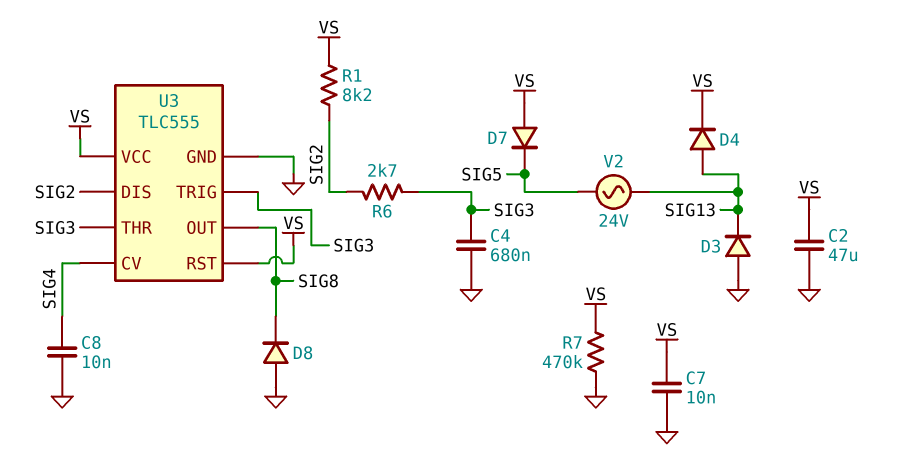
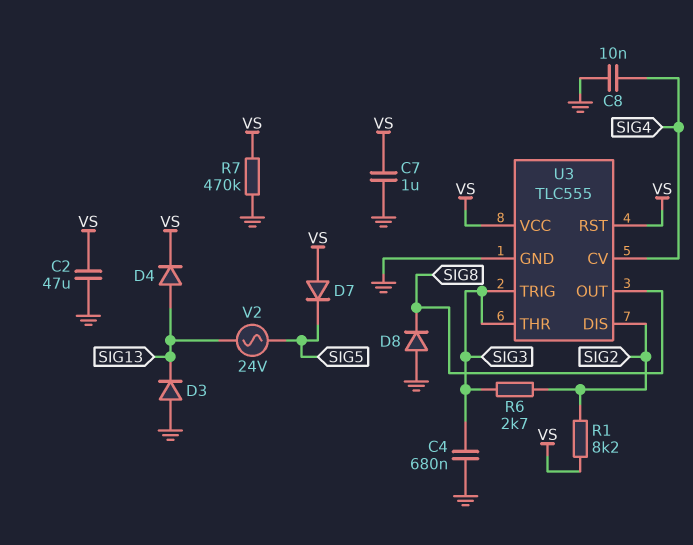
C7: 10nF (GND, VS) -> 1uF (GND, VS)

